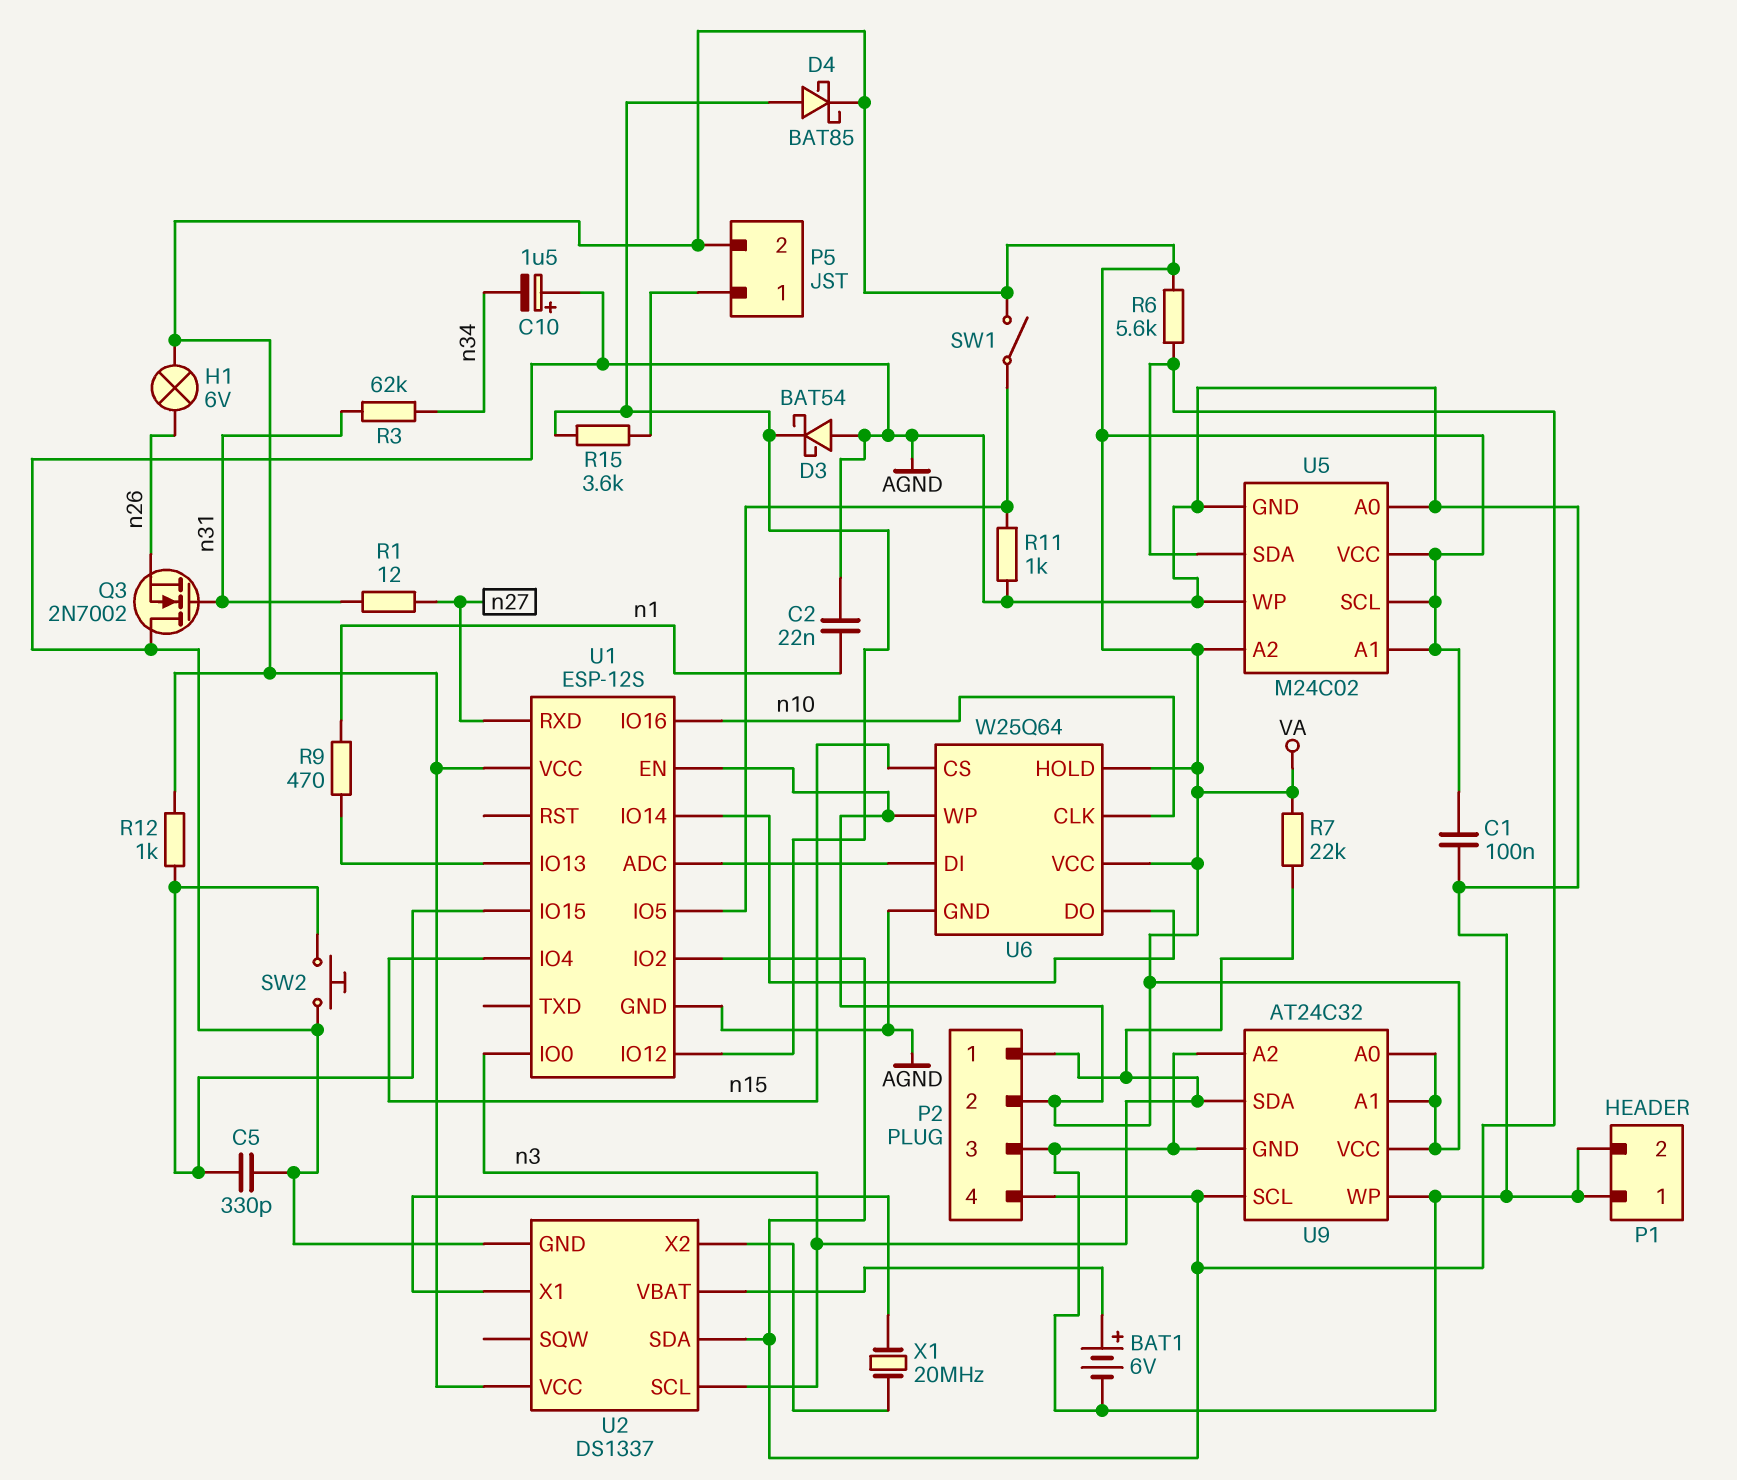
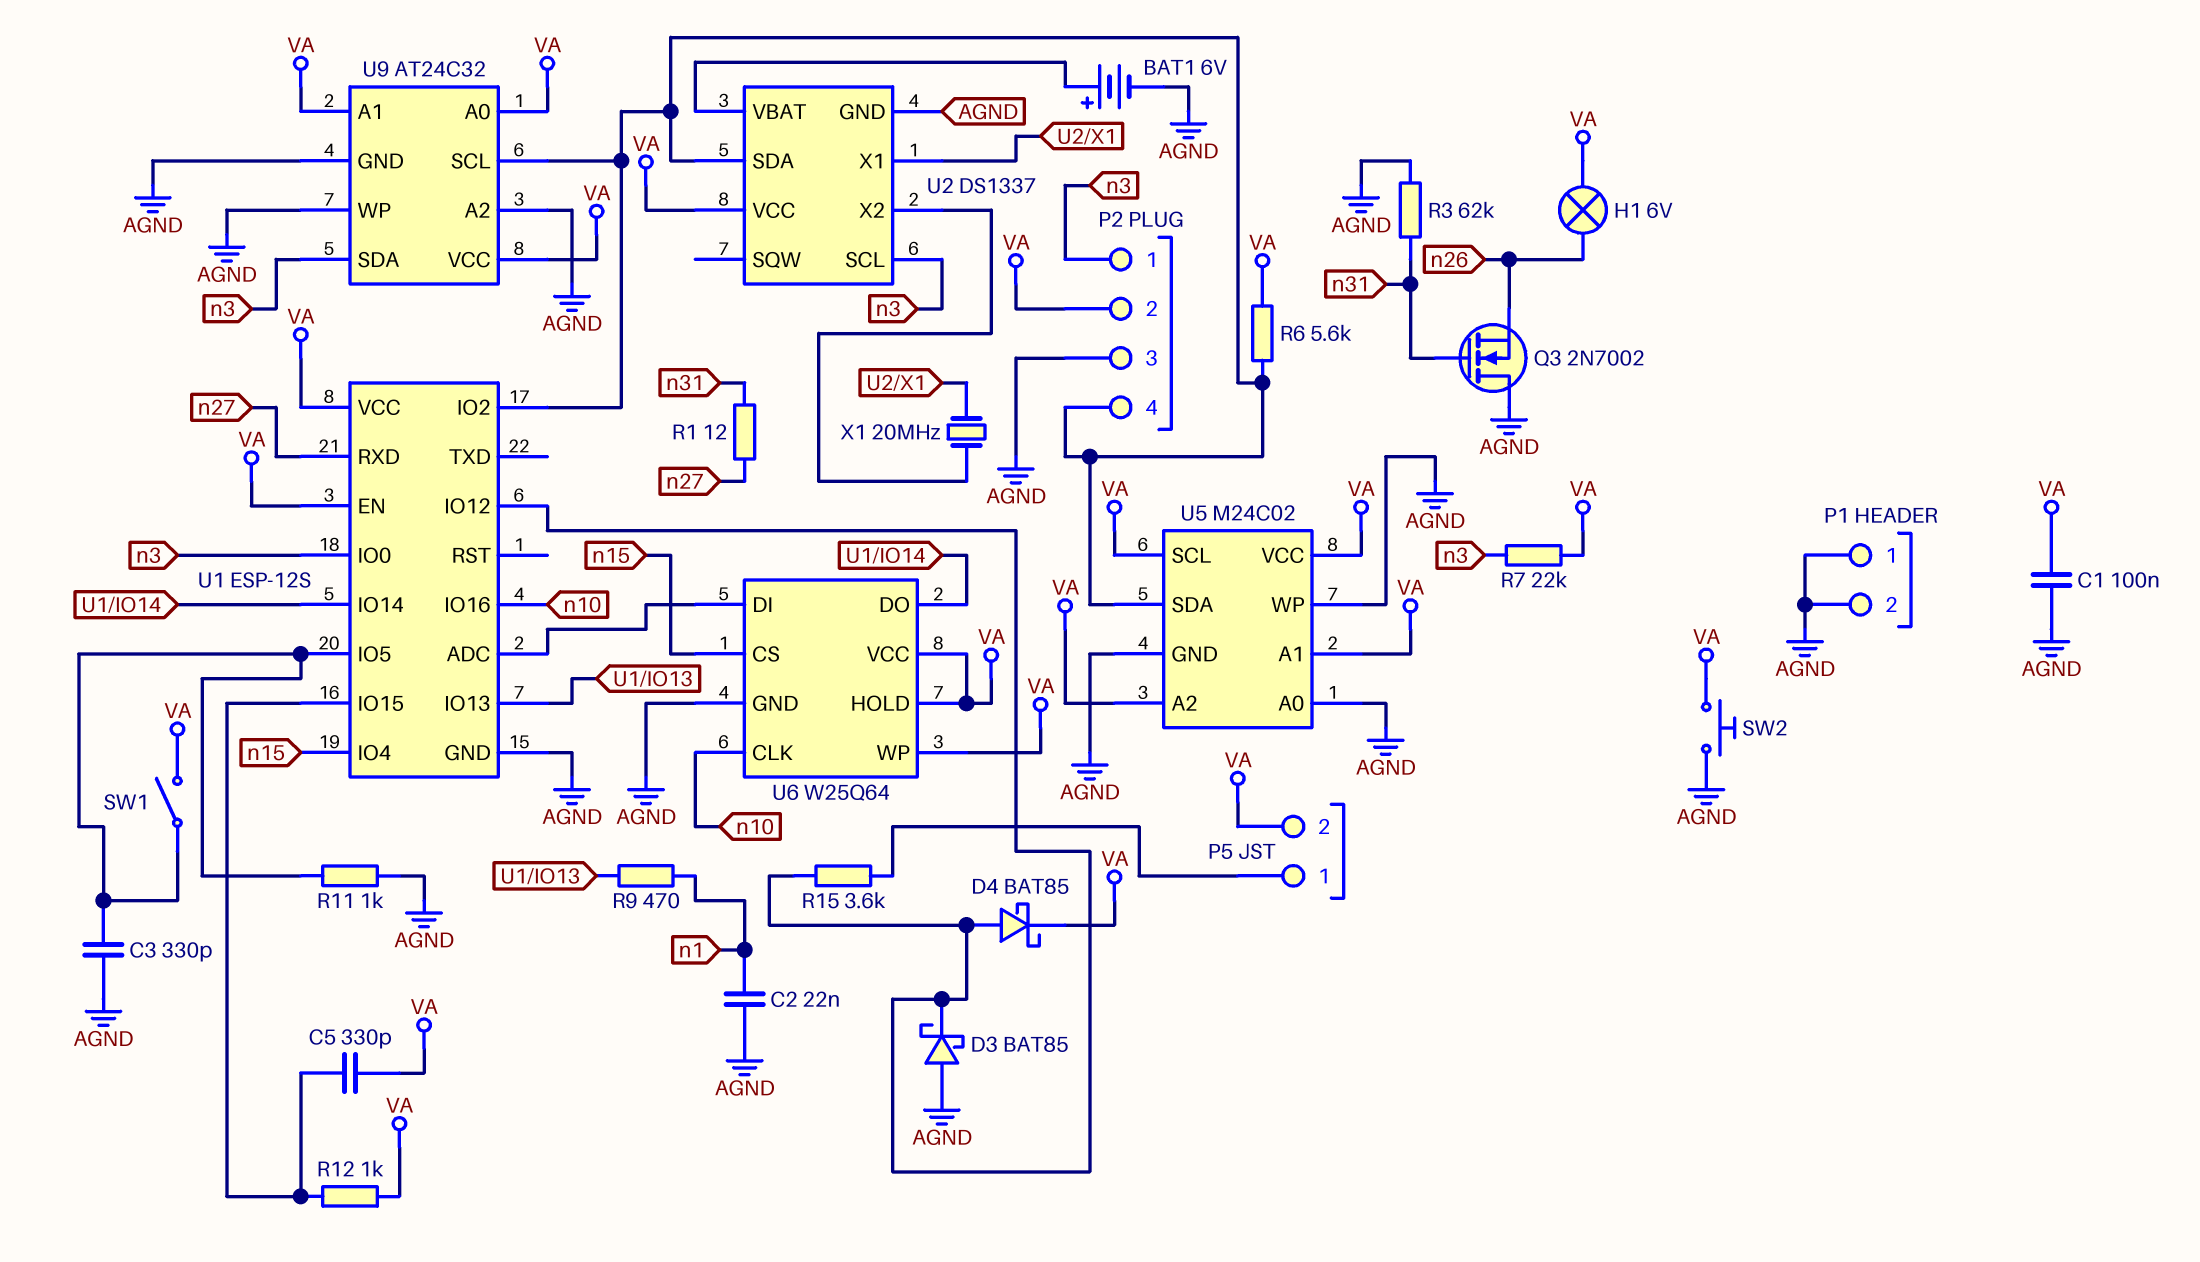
C3: none -> 330pF (AGND, U1/IO5)
C5: 330pF (AGND, U1/IO15) -> 330pF (U1/IO15, VA)
C10: 1.5uF (plus AGND, minus n34) -> none
D3: schottky BAT54 (A AGND, K U1/IO12) -> schottky BAT85 (A AGND, K U1/IO12)
R3: 62k (n31, n34) -> 62k (AGND, n31)
SW2: button (AGND, U1/IO15) -> button (AGND, VA)

